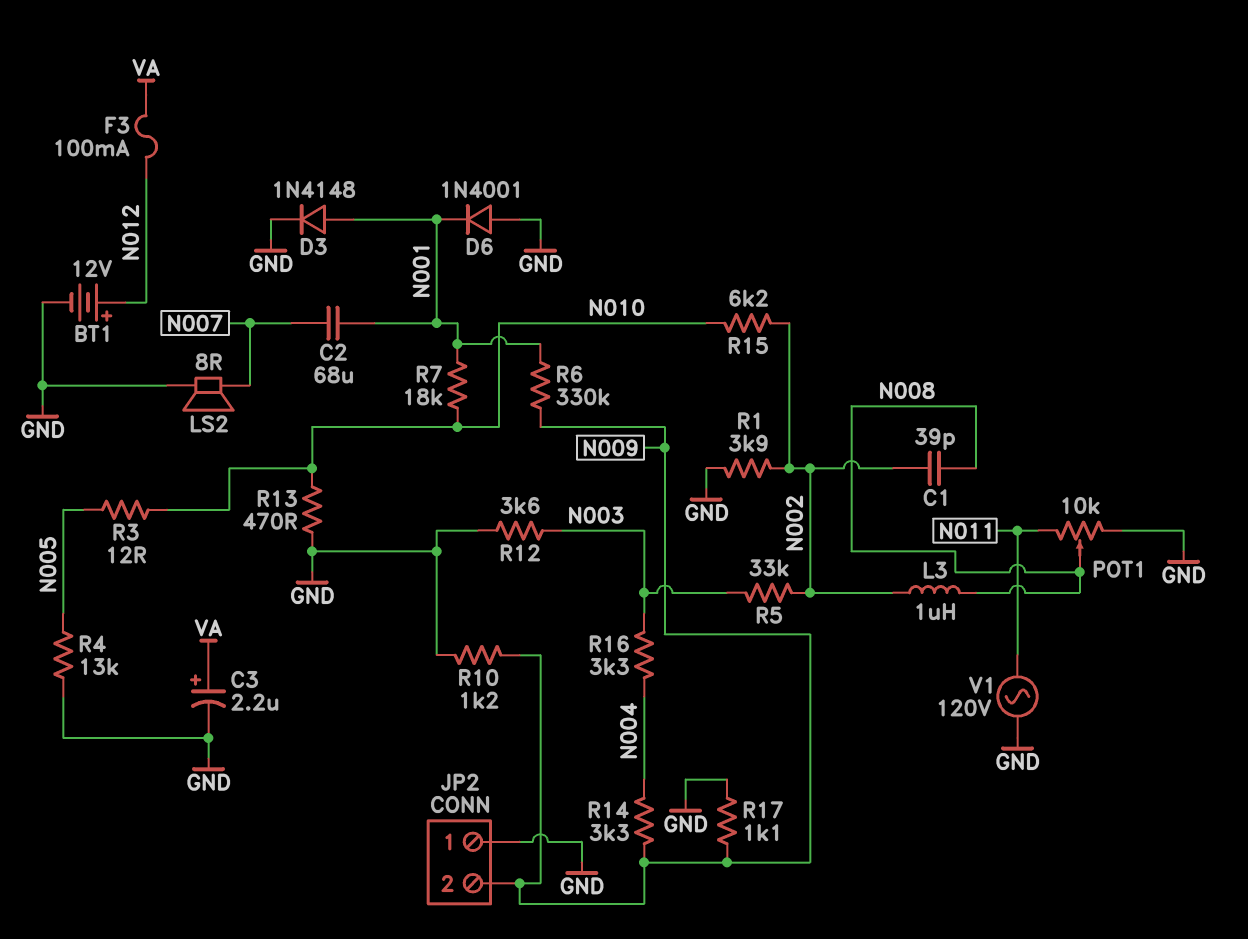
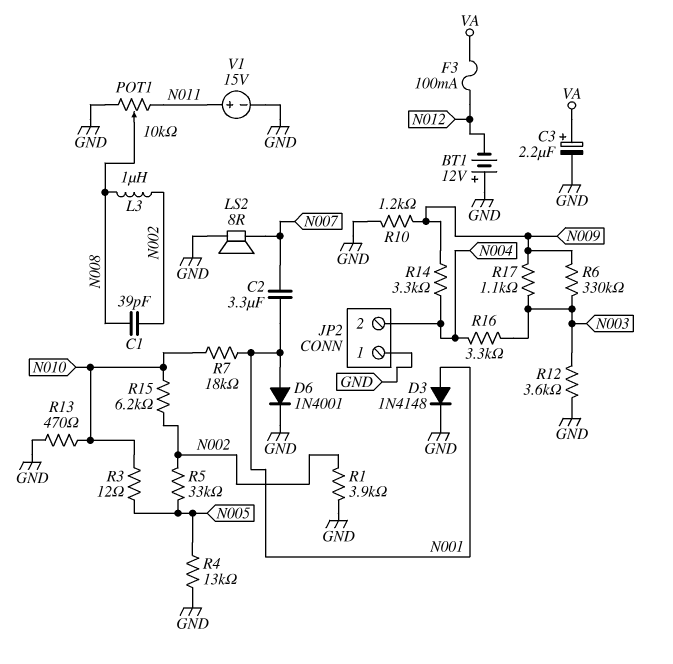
BT1: 12V (plus N012, minus GND) -> 12V (plus GND, minus N012)
C2: 68uF (N001, N007) -> 3.3uF (N001, N007)
D6: diode 1N4001 (A GND, K N001) -> diode 1N4001 (A N001, K GND)
JP2 pin 2: N009 -> N004
R5: 33k (N002, N003) -> 33k (N002, N005)
R6: 330k (N001, N009) -> 330k (N003, N009)
R17: 1.1k (GND, N009) -> 1.1k (N003, N009)
V1: AC 120V (GND, N011) -> 15V (plus N011, minus GND)

